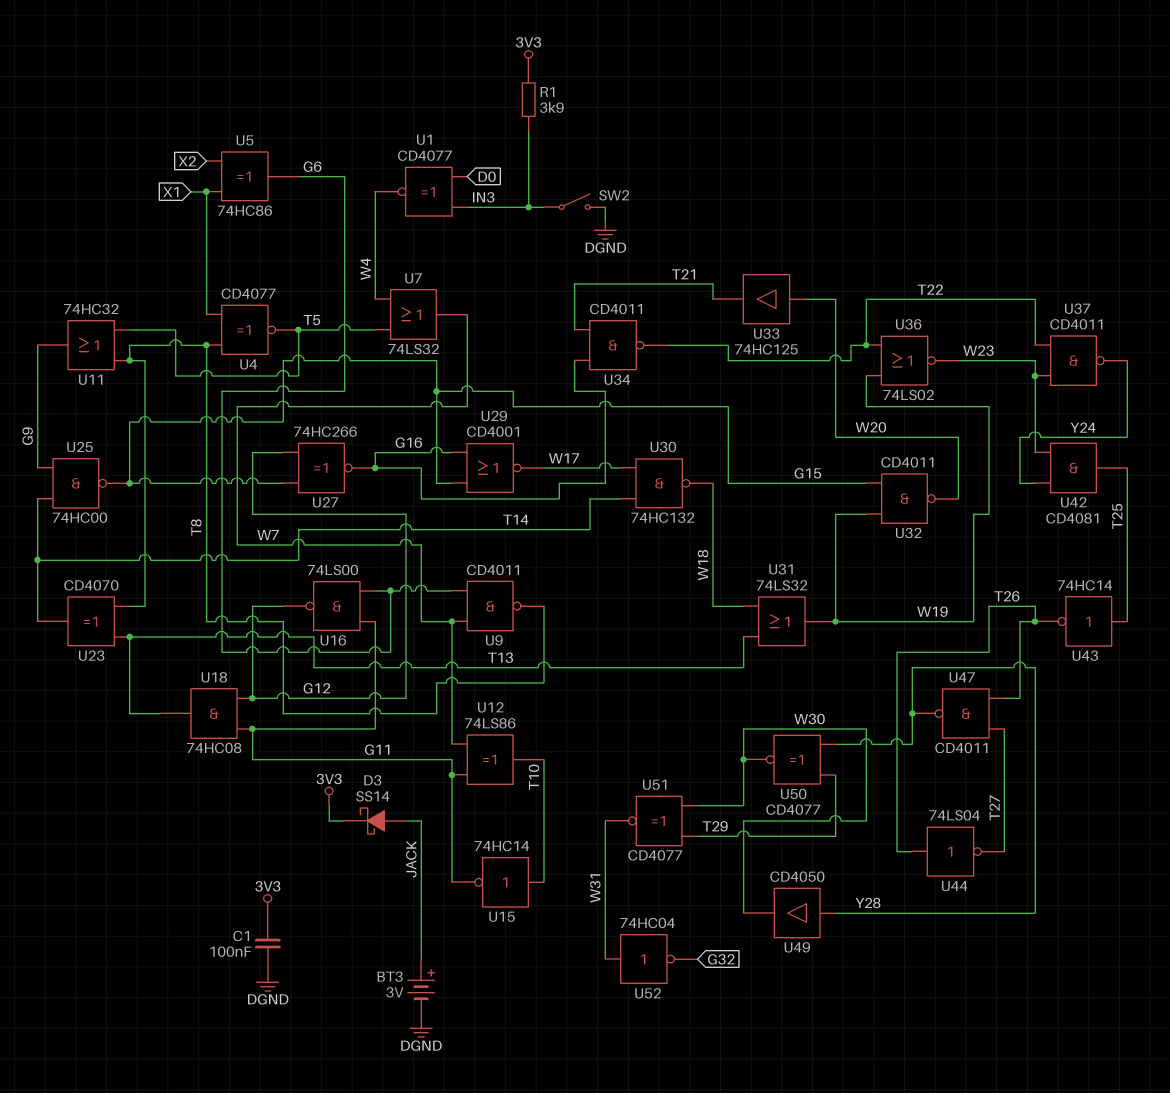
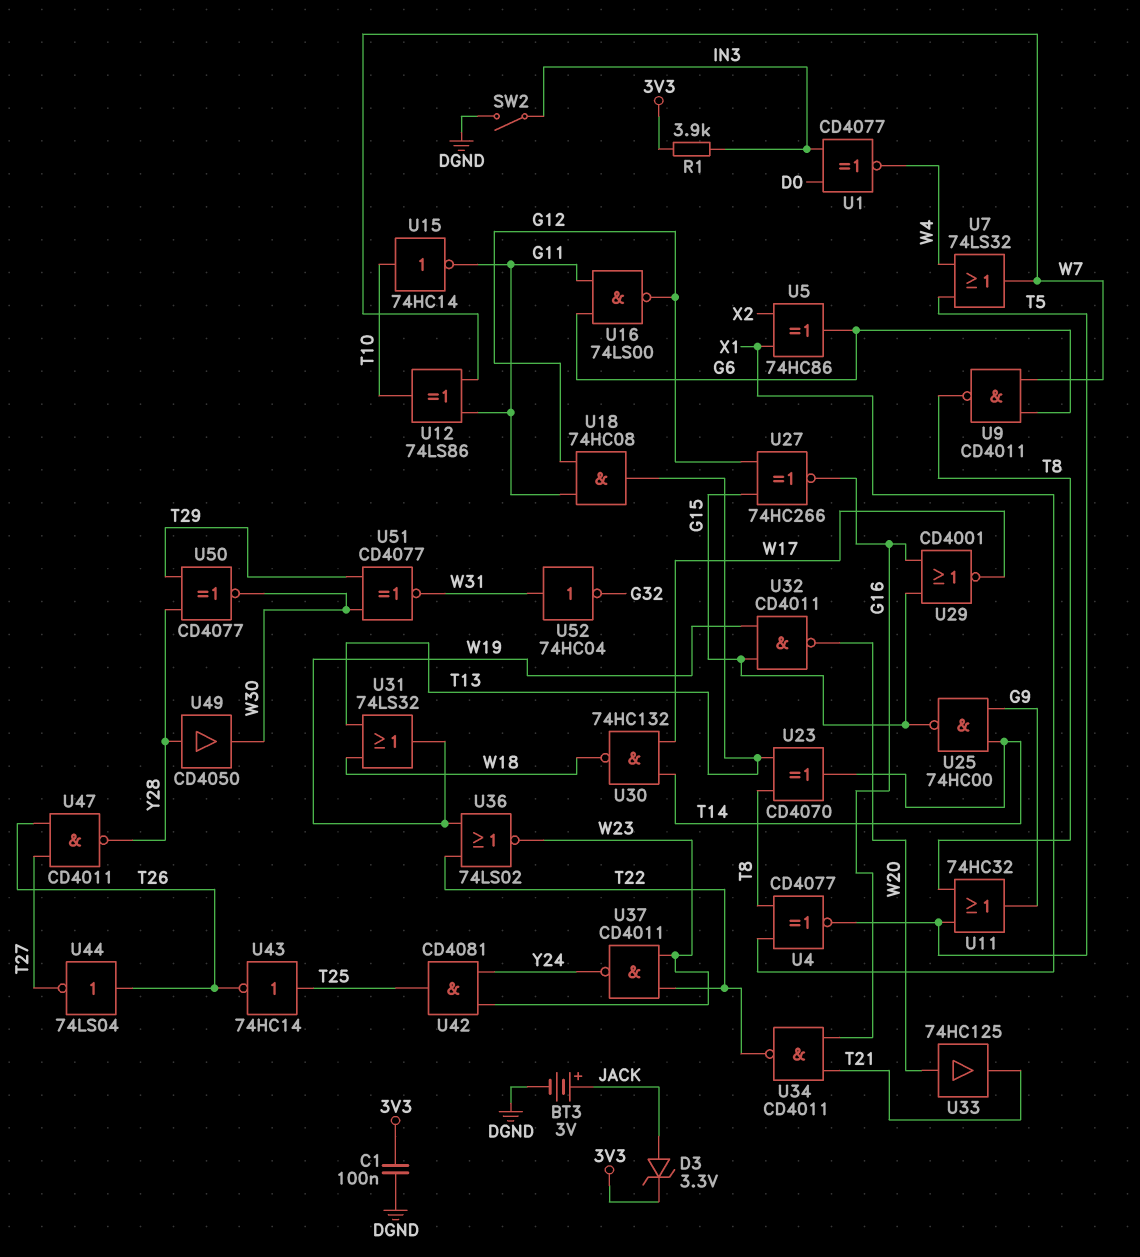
D3: schottky SS14 (A JACK, K 3V3) -> zener 3.3V (A JACK, K 3V3)

